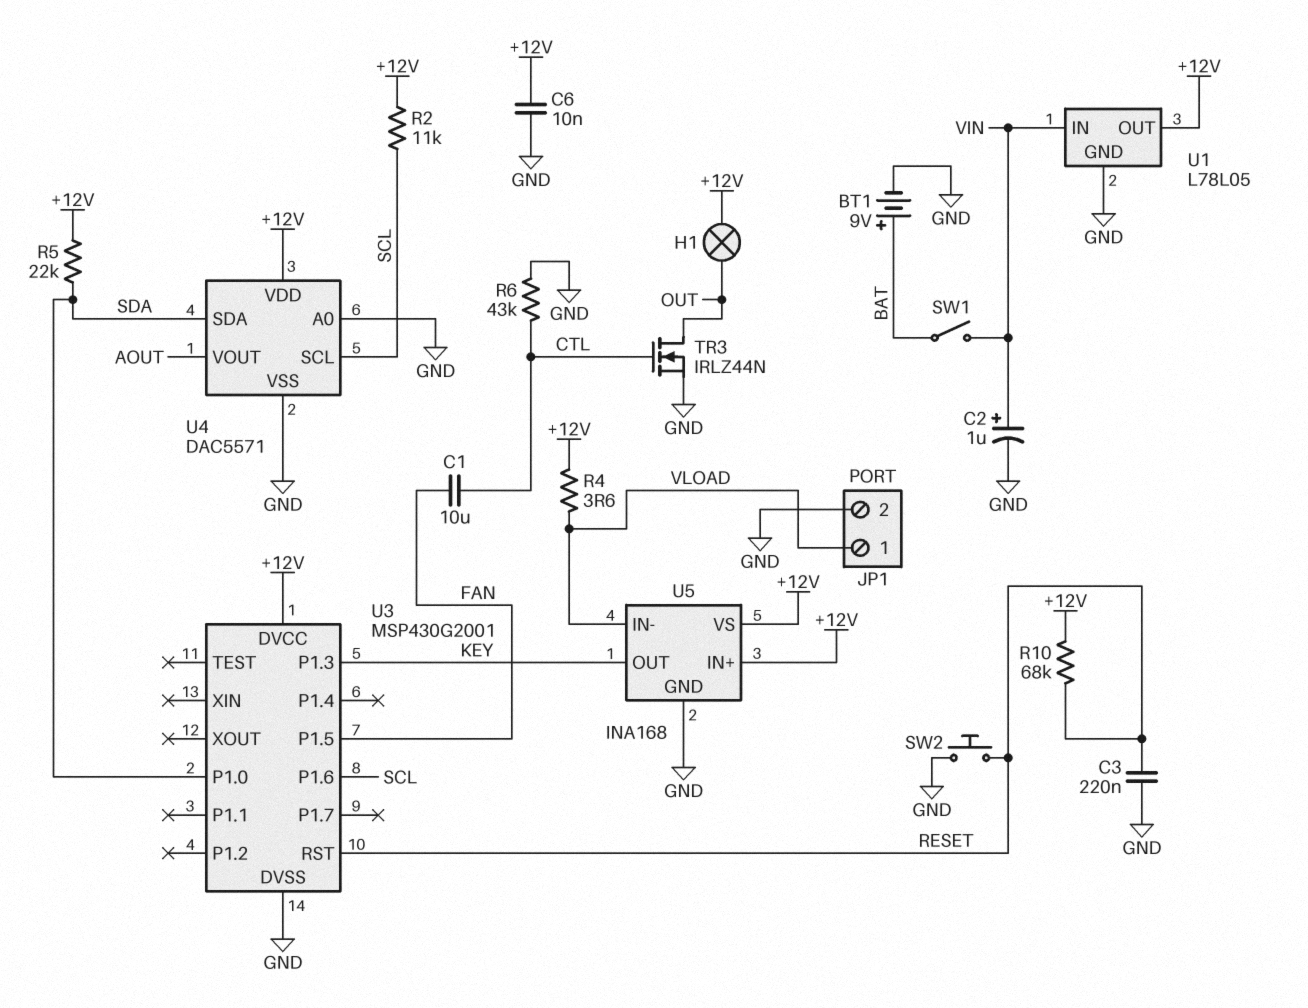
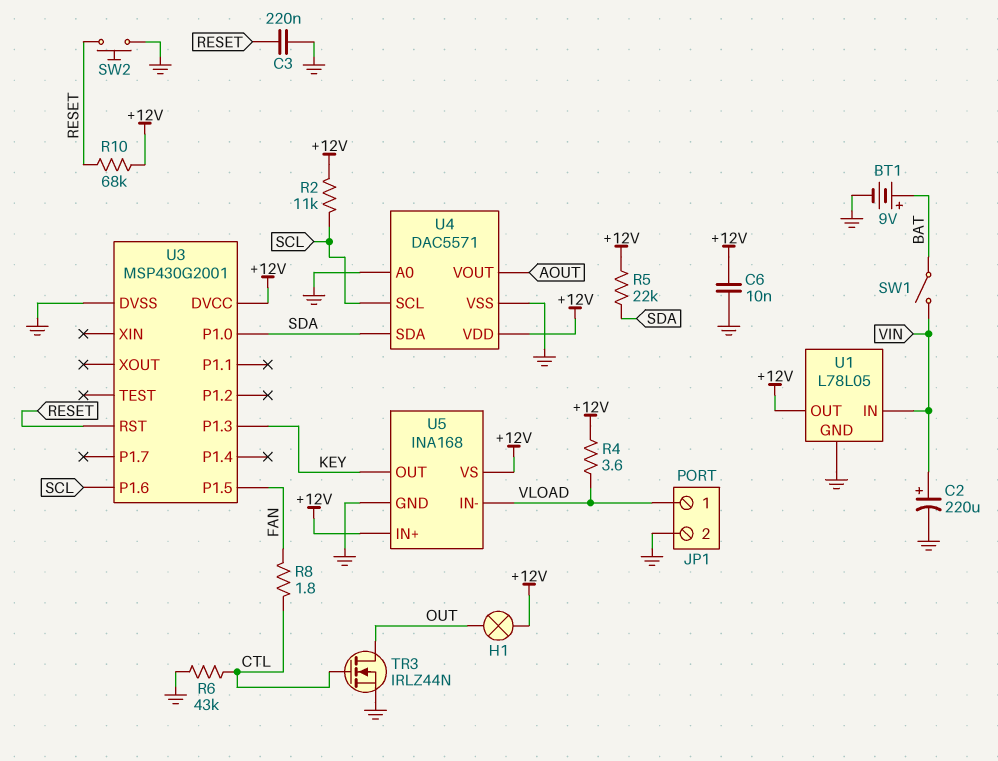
C1: 10uF (CTL, FAN) -> none
C2: 1uF (plus VIN, minus GND) -> 220uF (plus VIN, minus GND)
R8: none -> 1.8 (CTL, FAN)

